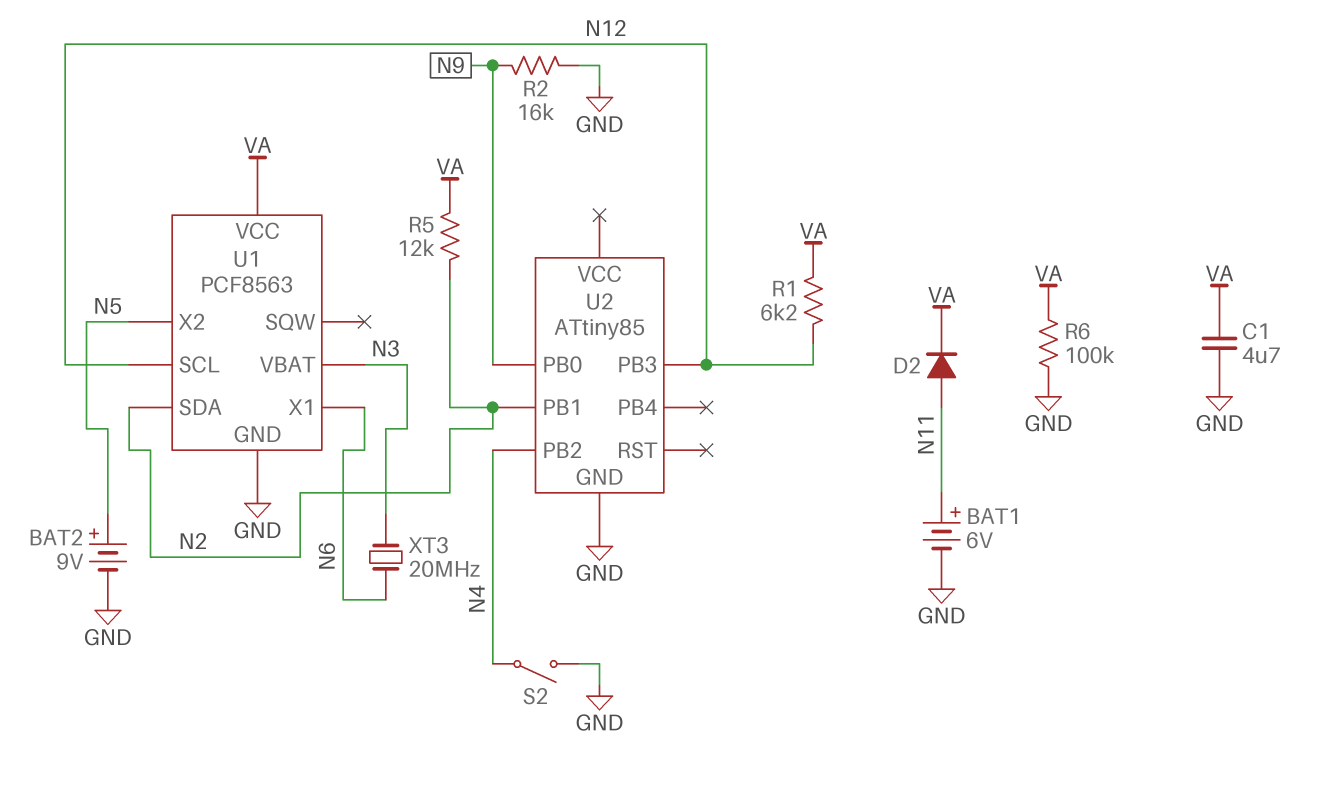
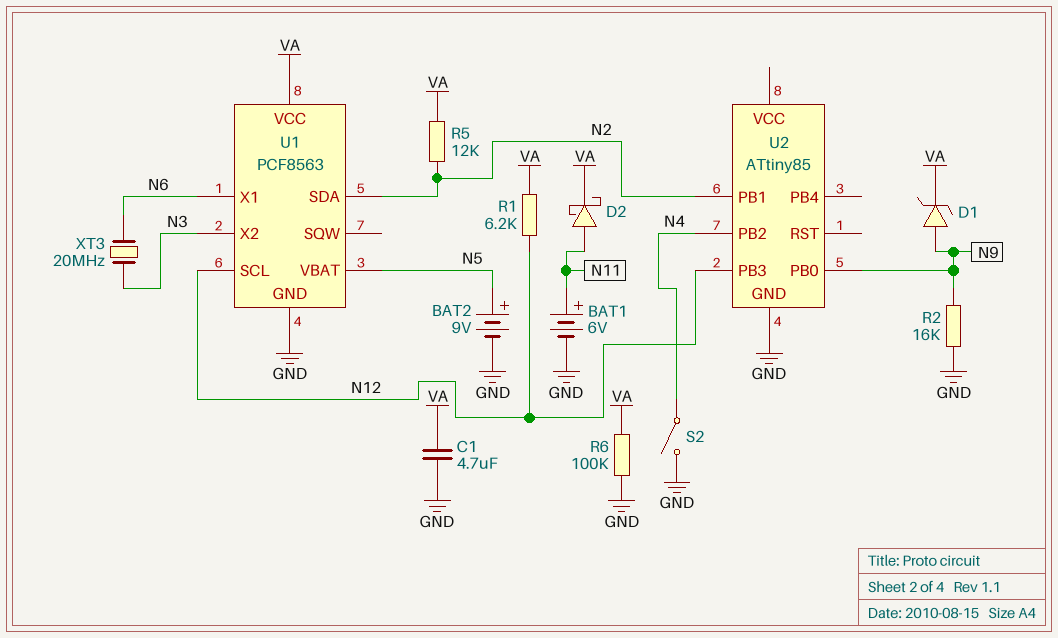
D1: none -> zener (A N9, K VA)
D2: diode (A N11, K VA) -> schottky (A N11, K VA)
U1 pin VBAT: N3 -> N5
U1 pin X2: N5 -> N3

